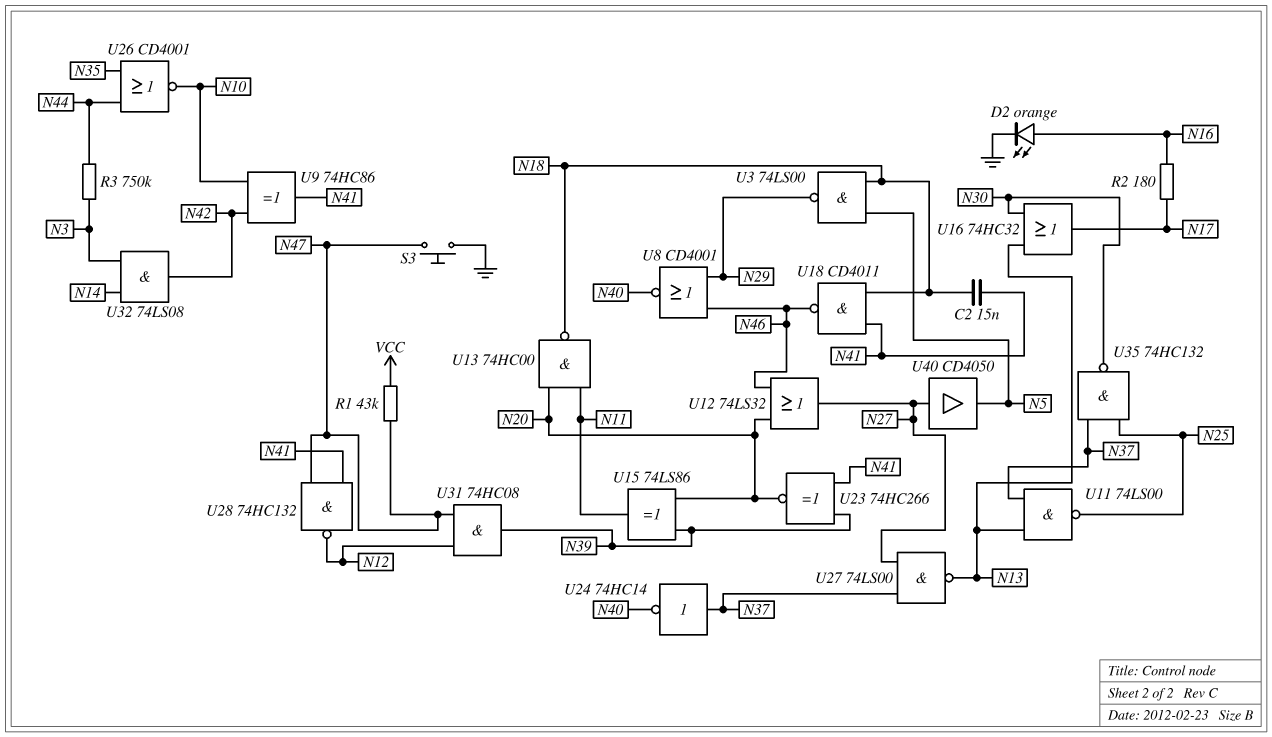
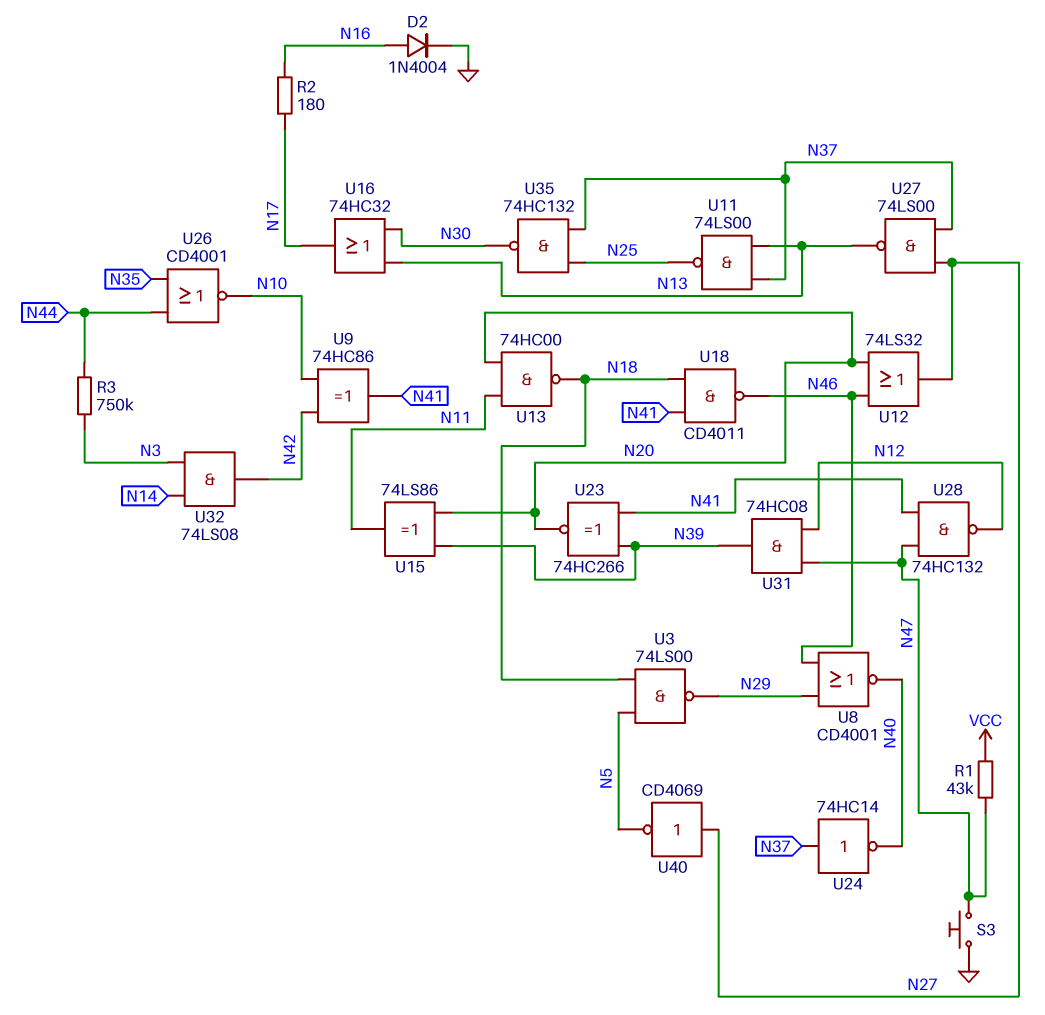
C2: 15nF (N18, N41) -> none
D2: LED orange (A N16, K GND) -> diode 1N4004 (A N16, K GND)
U40: buffer CD4050 (in N27, out N5) -> NOT CD4069 (in N27, out N5)

